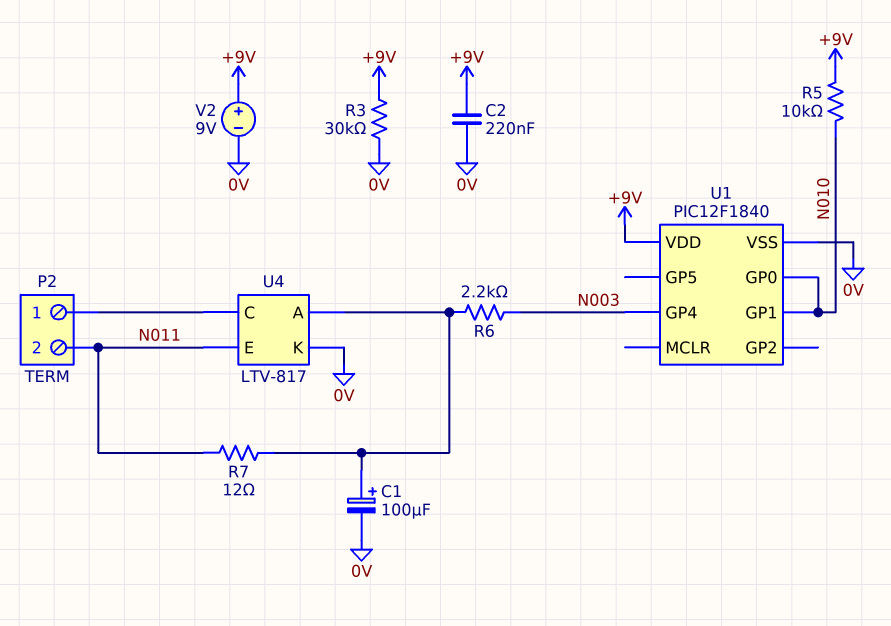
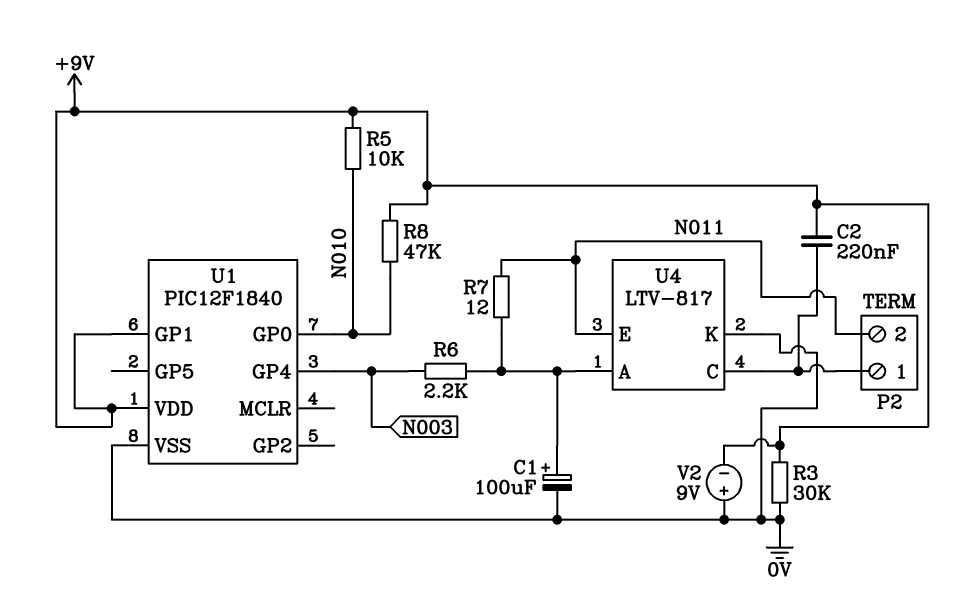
C2: 220nF (+9V, 0V) -> 220nF (+9V, P2/1)
R8: none -> 47k (+9V, N010)
U1 pin GP1: N010 -> +9V
V2: 9V (plus +9V, minus 0V) -> 9V (plus 0V, minus +9V)

